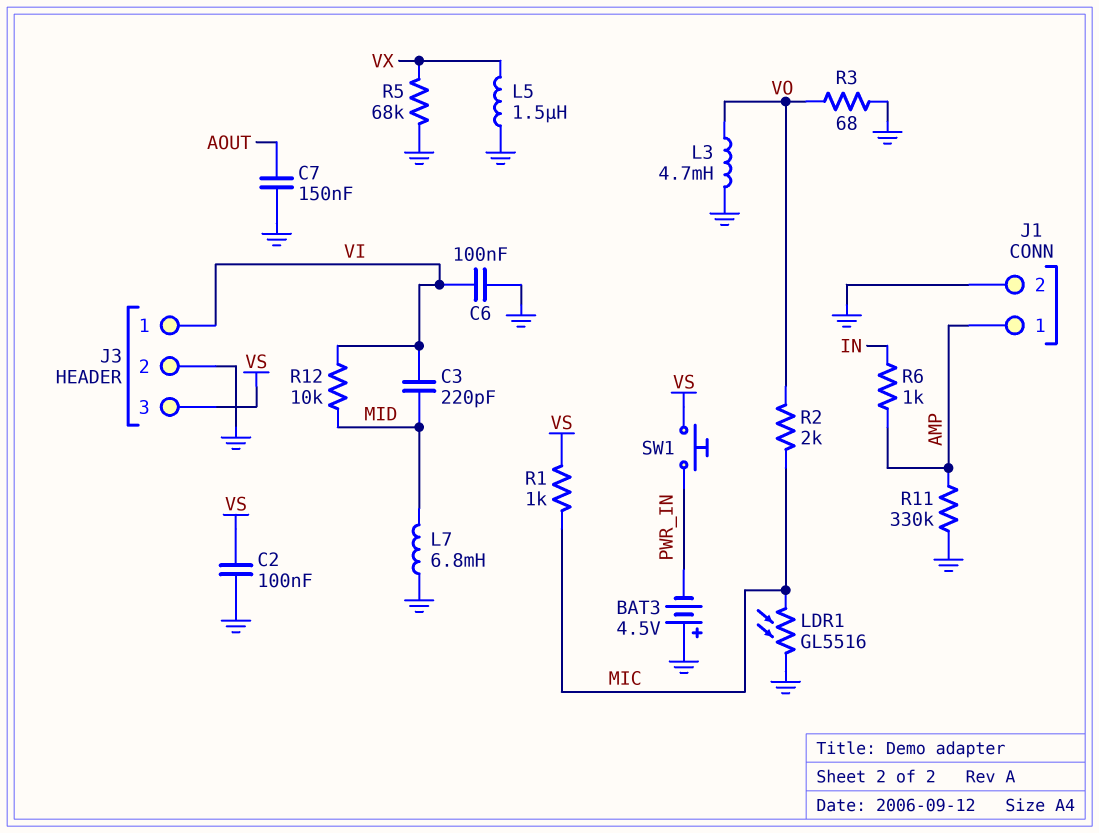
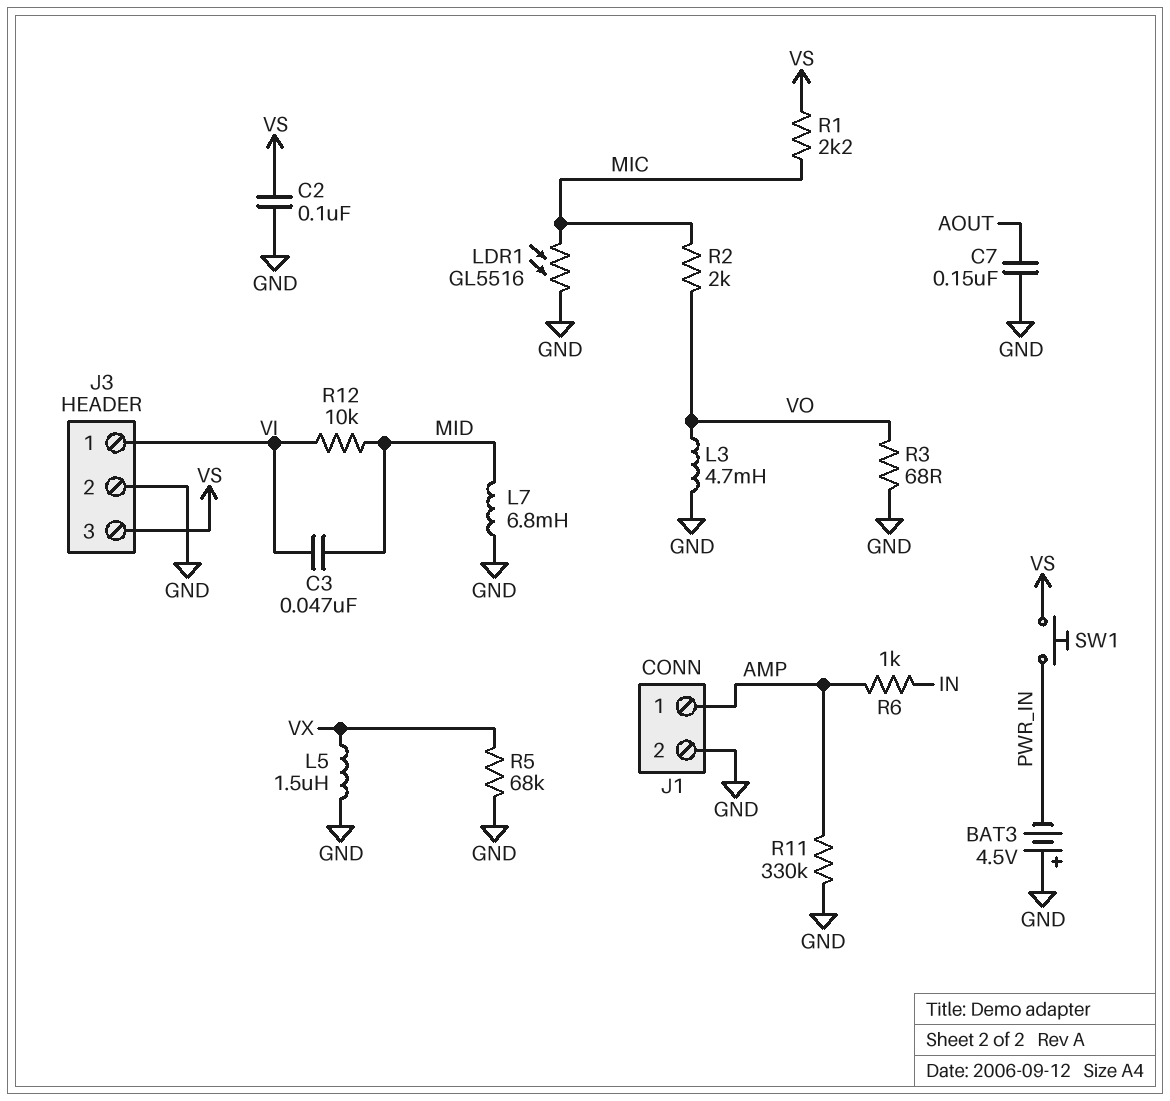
C3: 220pF (MID, VI) -> 47nF (MID, VI)
C6: 100nF (GND, VI) -> none
R1: 1k (MIC, VS) -> 2.2k (MIC, VS)

